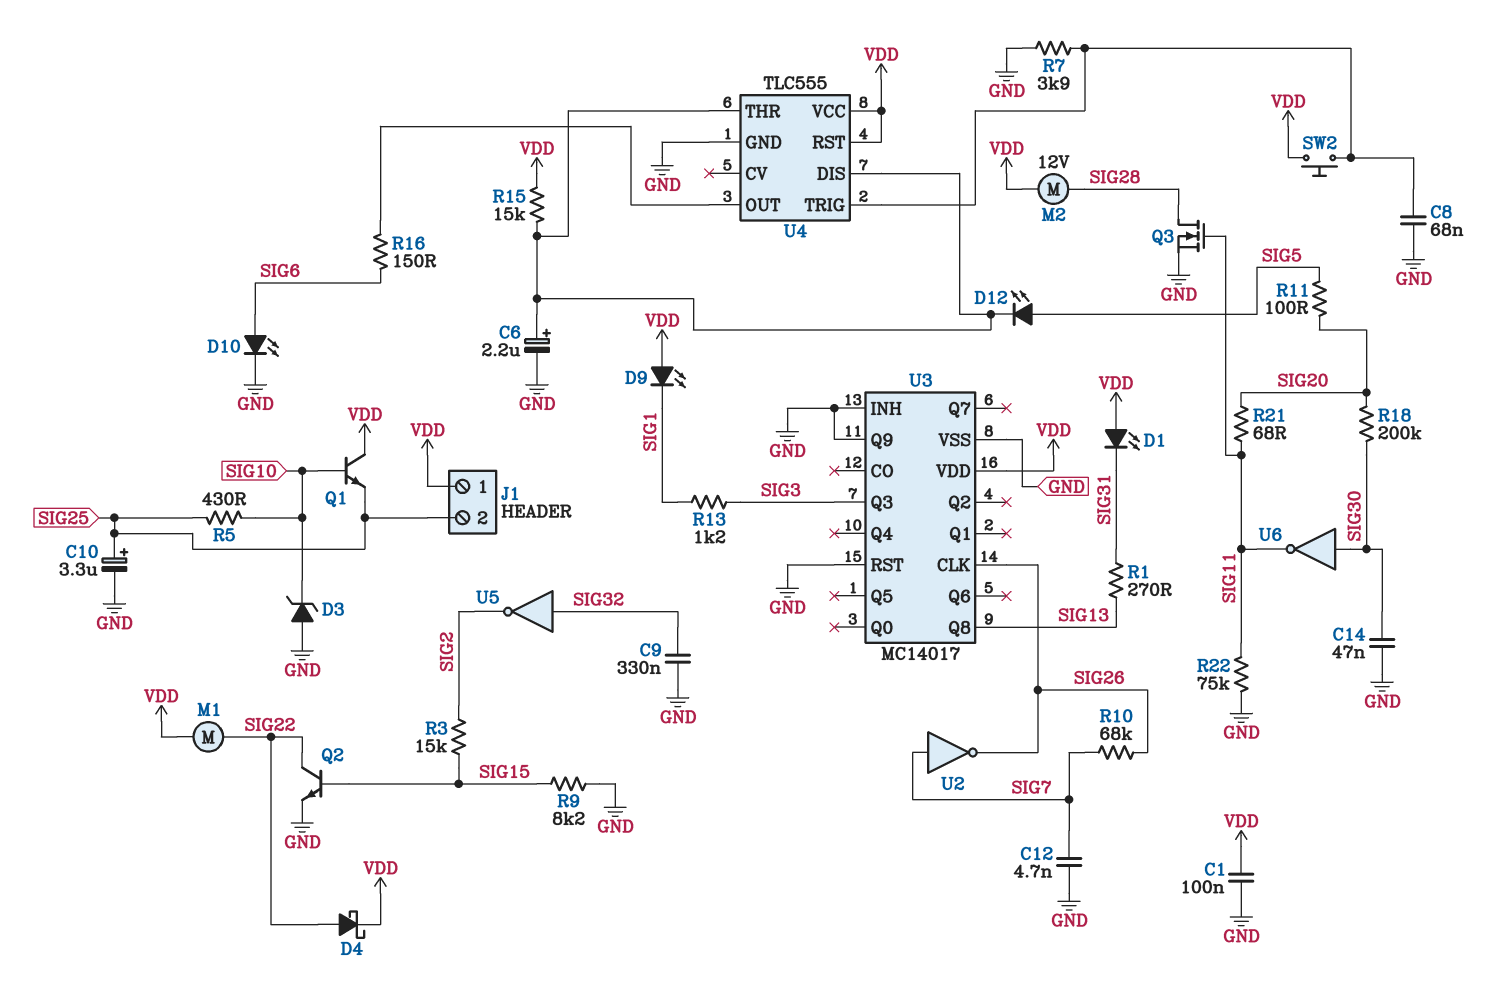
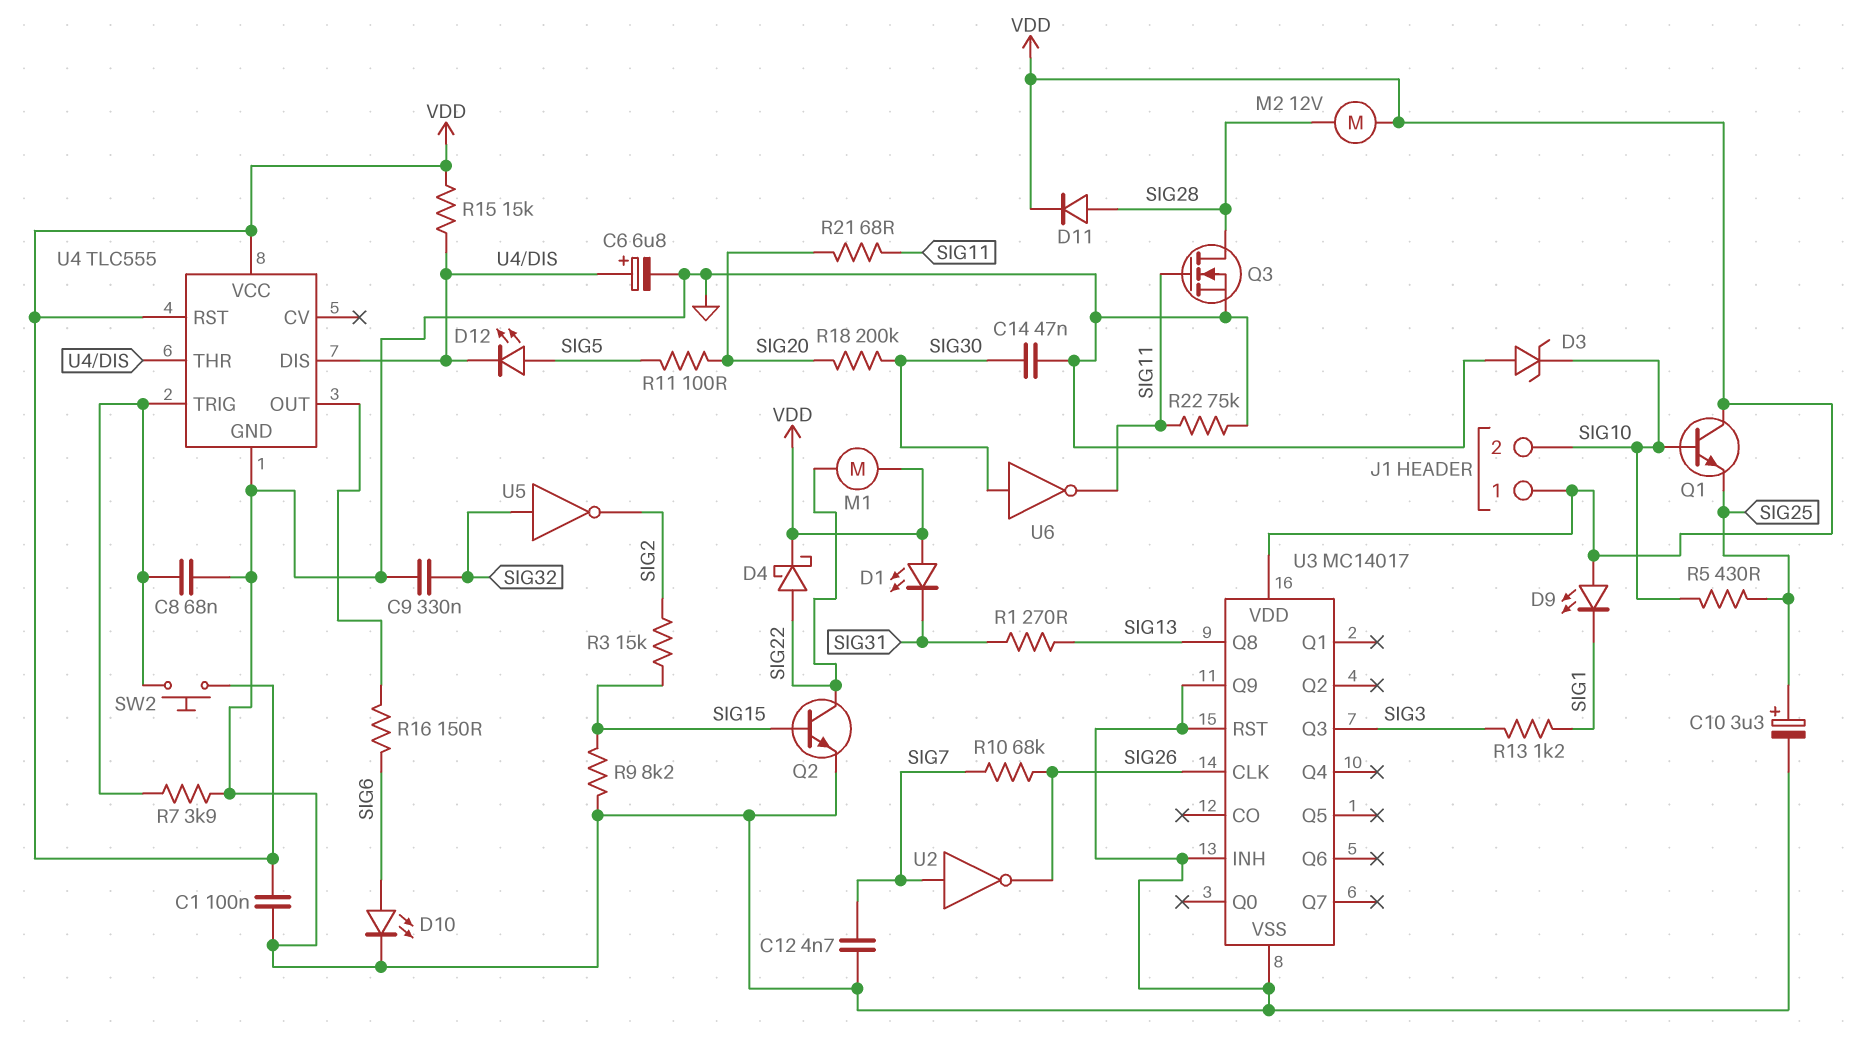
C6: 2.2uF (plus U4/DIS, minus GND) -> 6.8uF (plus U4/DIS, minus GND)
D11: none -> diode (A SIG28, K VDD)
J1 pin 2: SIG25 -> SIG10

